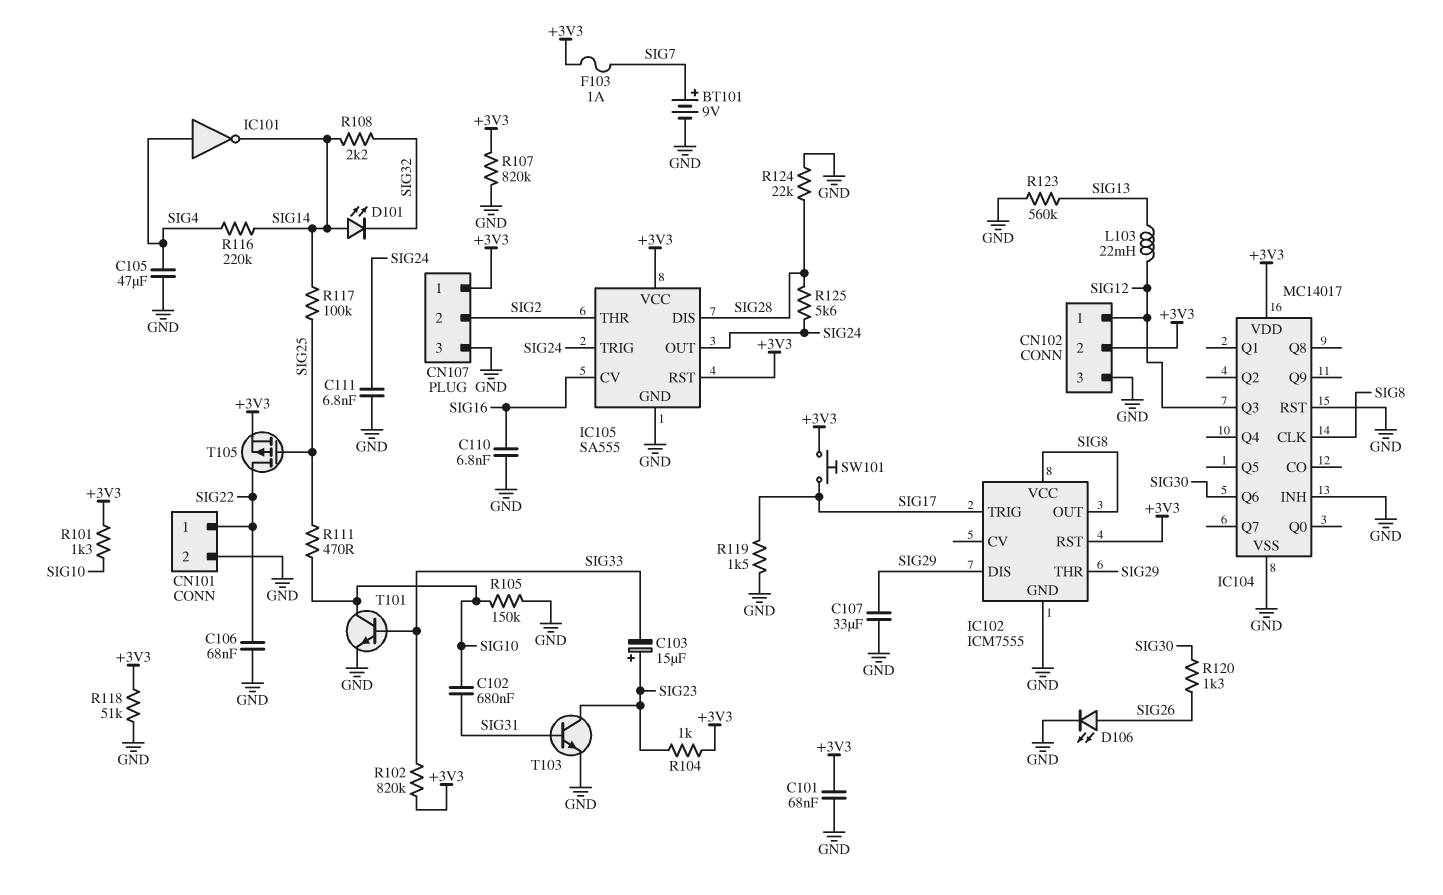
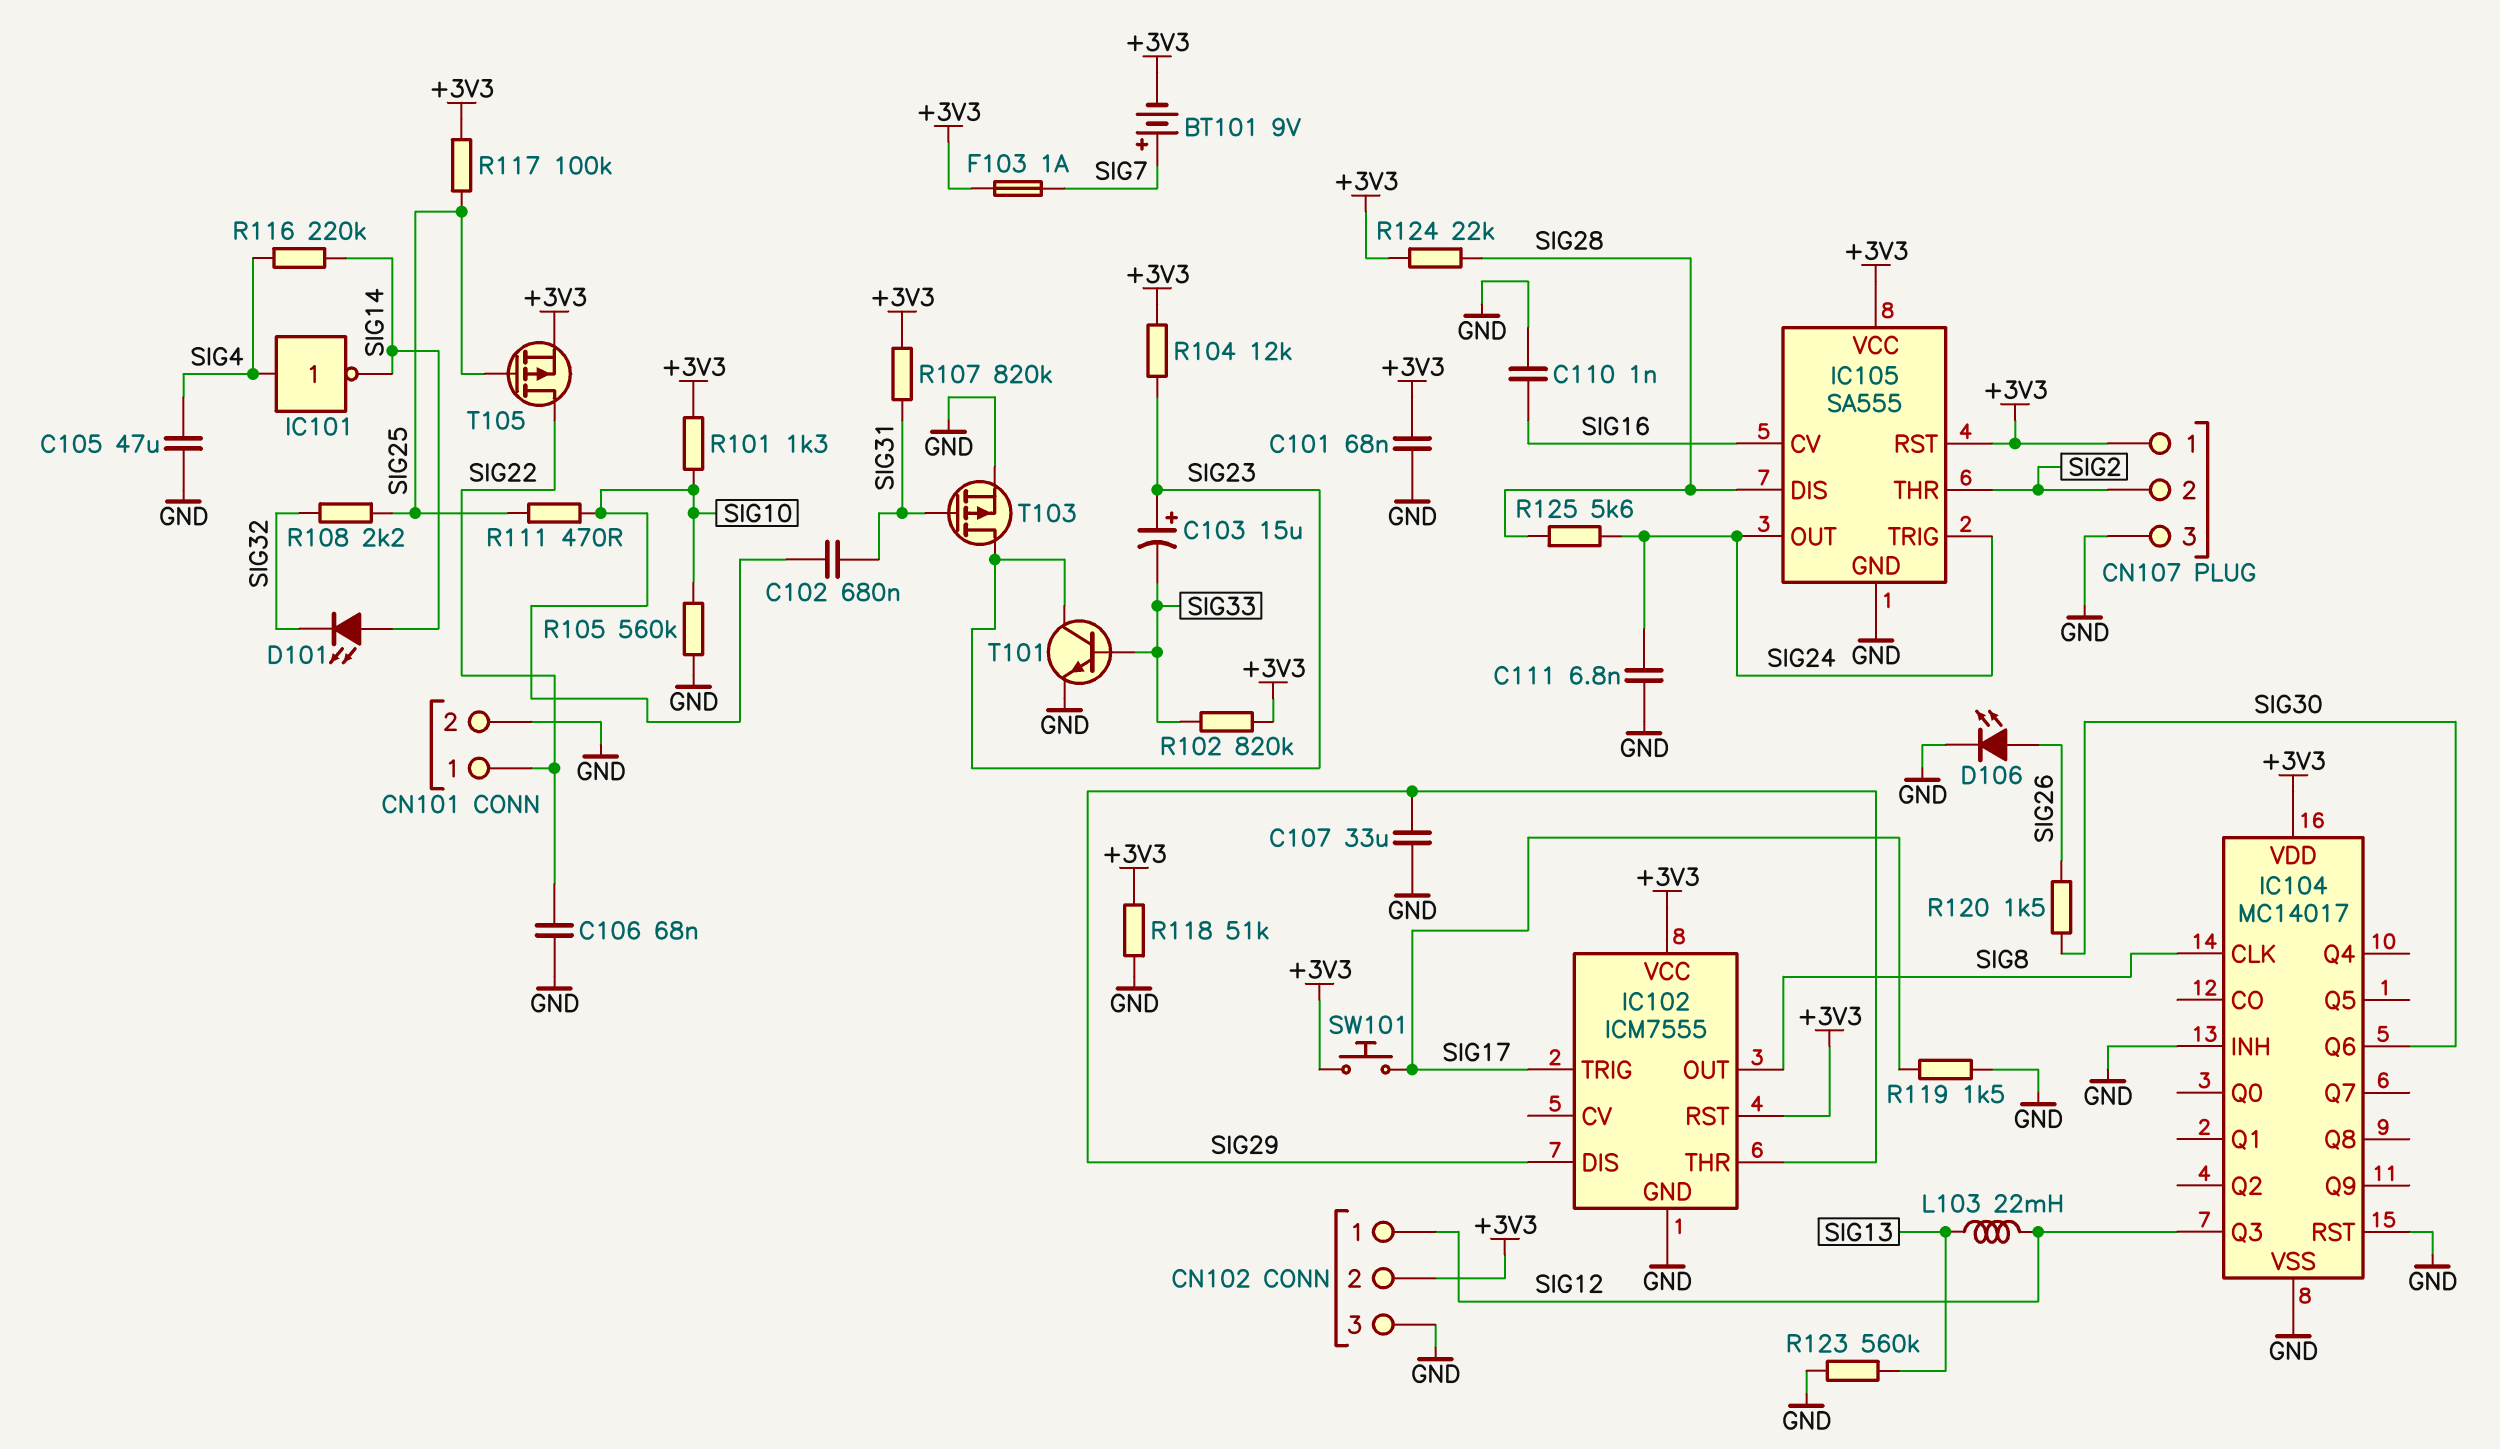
BT101: 9V (plus SIG7, minus GND) -> 9V (plus SIG7, minus +3V3)
C110: 6.8nF (GND, SIG16) -> 1nF (GND, SIG16)
IC102 pin VCC: SIG8 -> +3V3
R104: 1k (+3V3, SIG23) -> 12k (+3V3, SIG23)
R105: 150k (GND, SIG10) -> 560k (GND, SIG10)
R107: 820k (+3V3, GND) -> 820k (+3V3, SIG31)
R108: 2.2k (SIG14, SIG32) -> 2.2k (SIG25, SIG32)
R117: 100k (SIG14, SIG25) -> 100k (+3V3, SIG25)
R120: 1.3k (SIG26, SIG30) -> 1.5k (SIG26, SIG30)
R124: 22k (GND, SIG28) -> 22k (+3V3, SIG28)
T101: NPN (B SIG33, C SIG10, E GND) -> NPN (B SIG33, C SIG23, E GND)
T103: NPN (B SIG31, C SIG23, E GND) -> PMOS (G SIG31, D SIG23, S GND)

